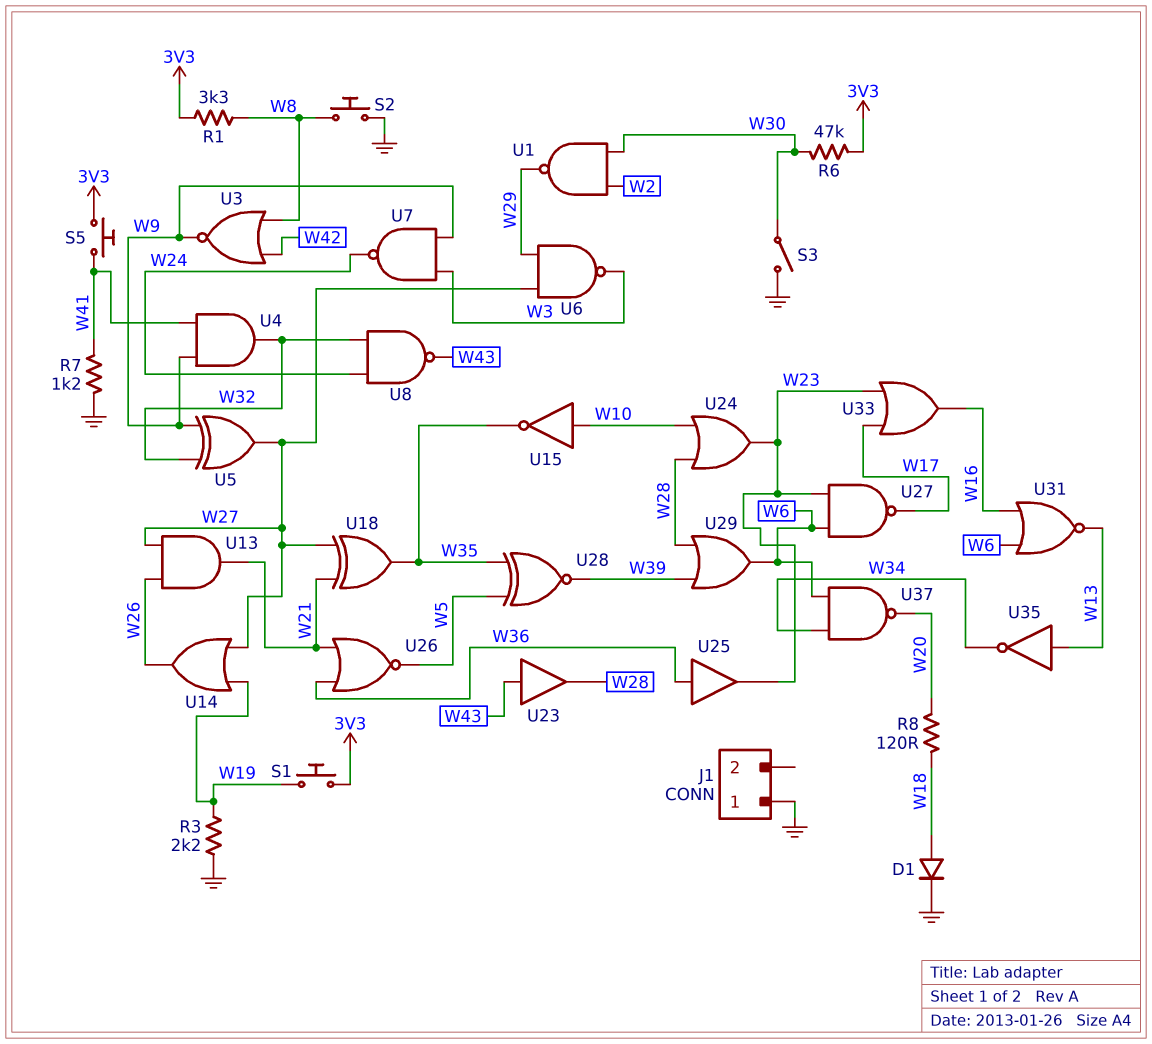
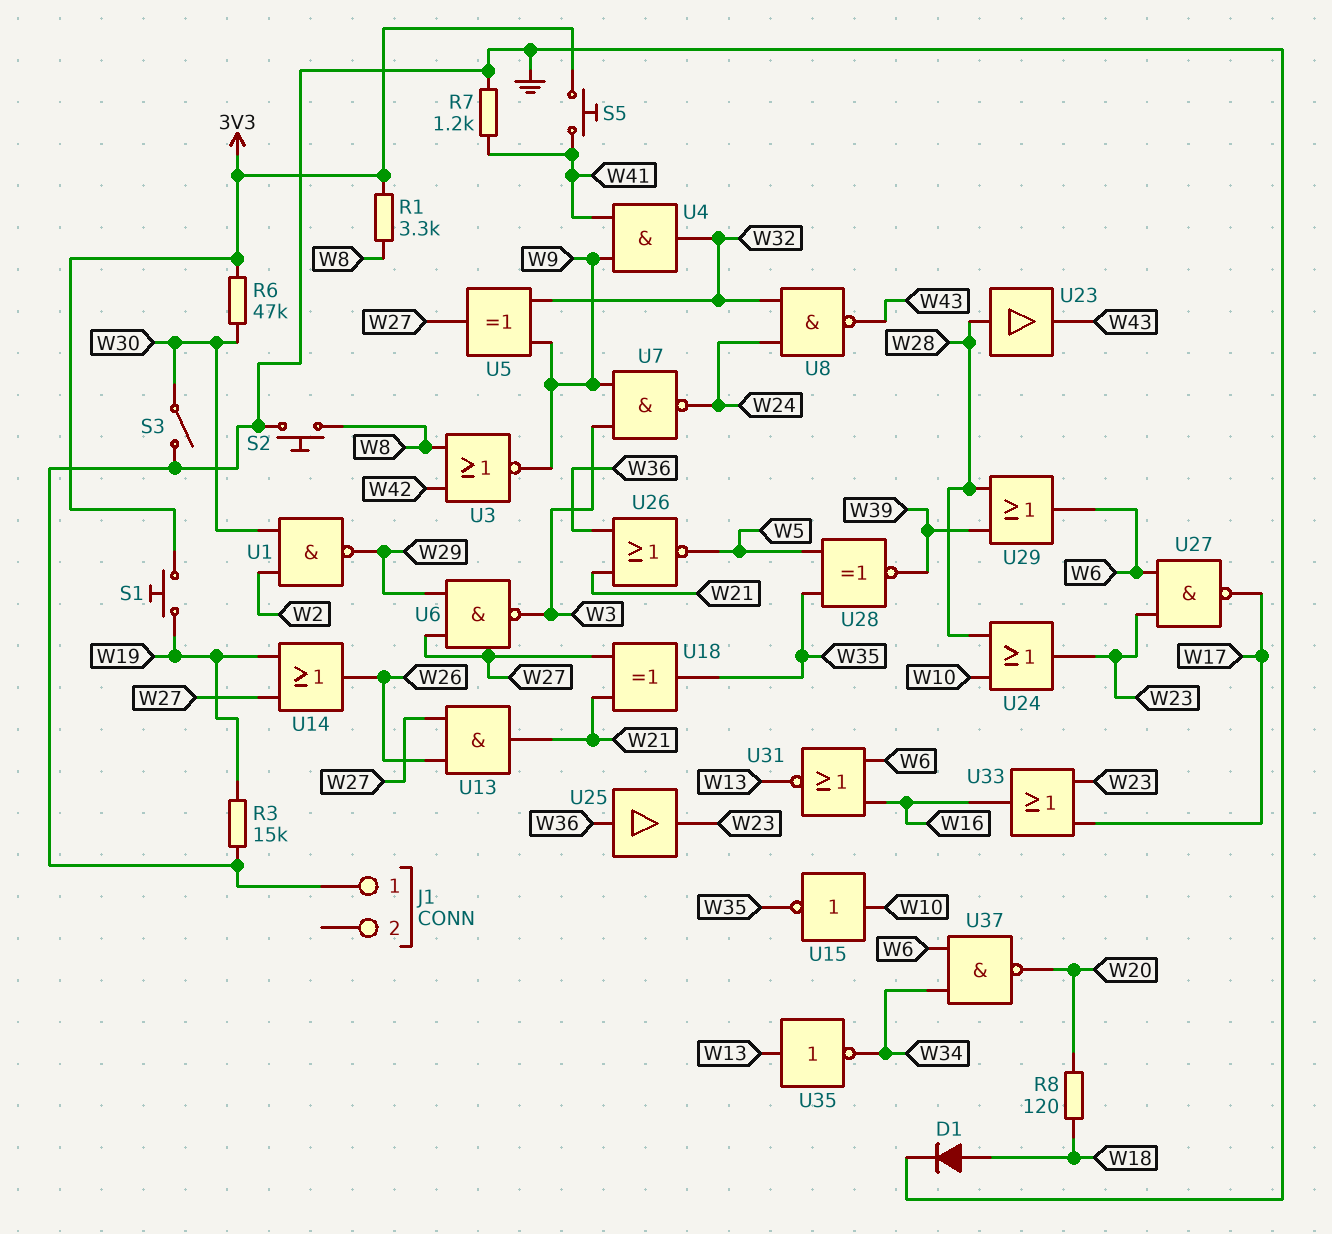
R3: 2.2k (GND, W19) -> 15k (GND, W19)
U23: buffer (in W43, out W28) -> buffer (in W28, out W43)

